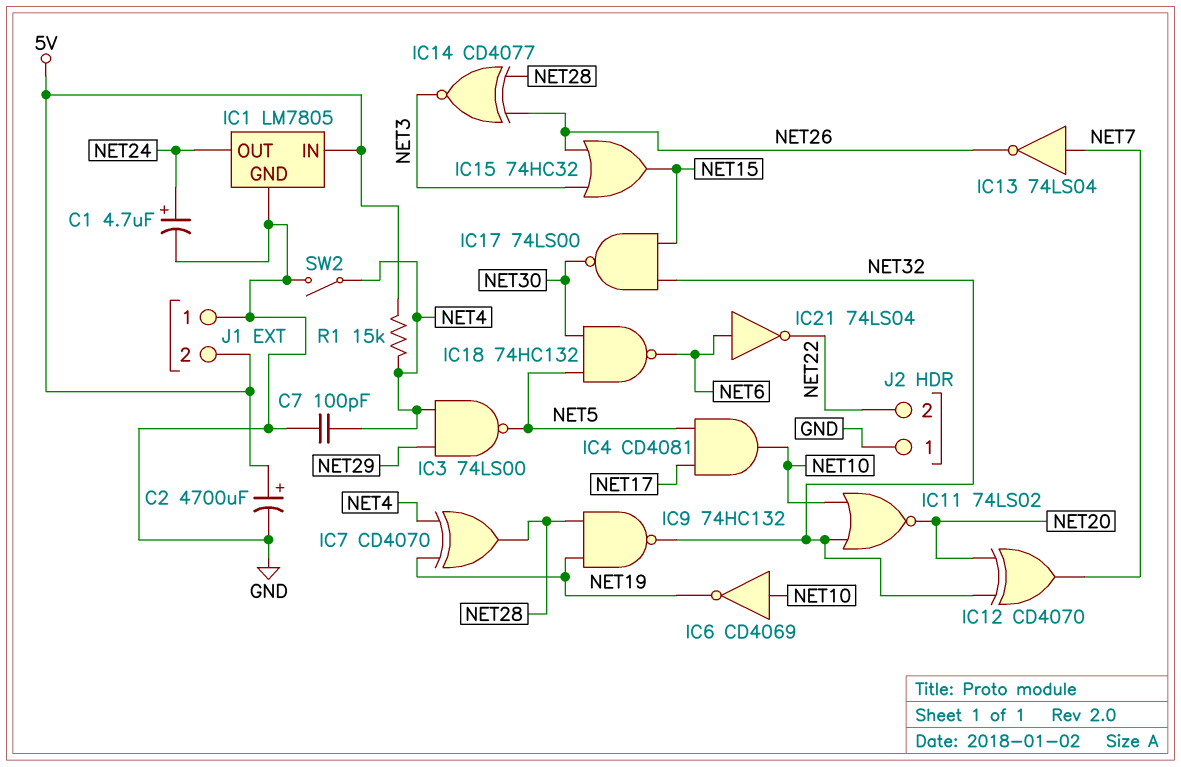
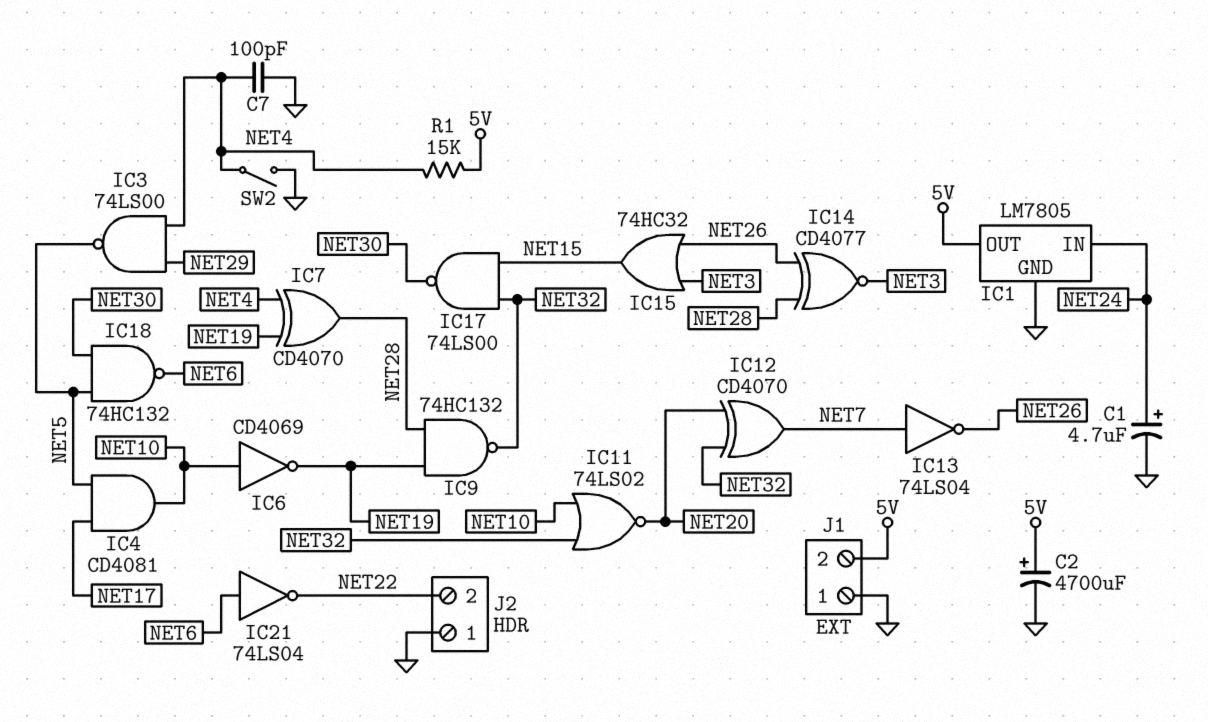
IC1 pin IN: 5V -> NET24
IC1 pin OUT: NET24 -> 5V

